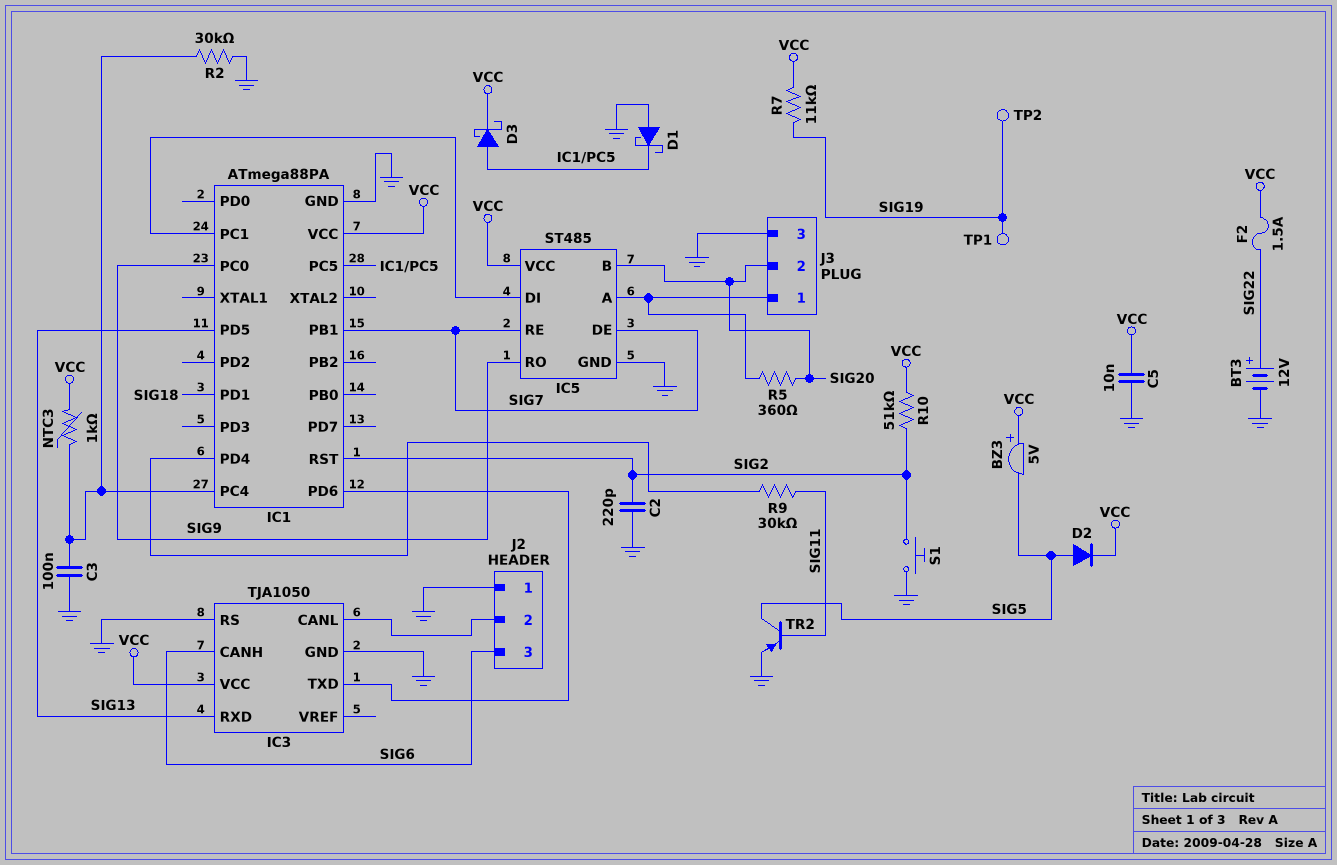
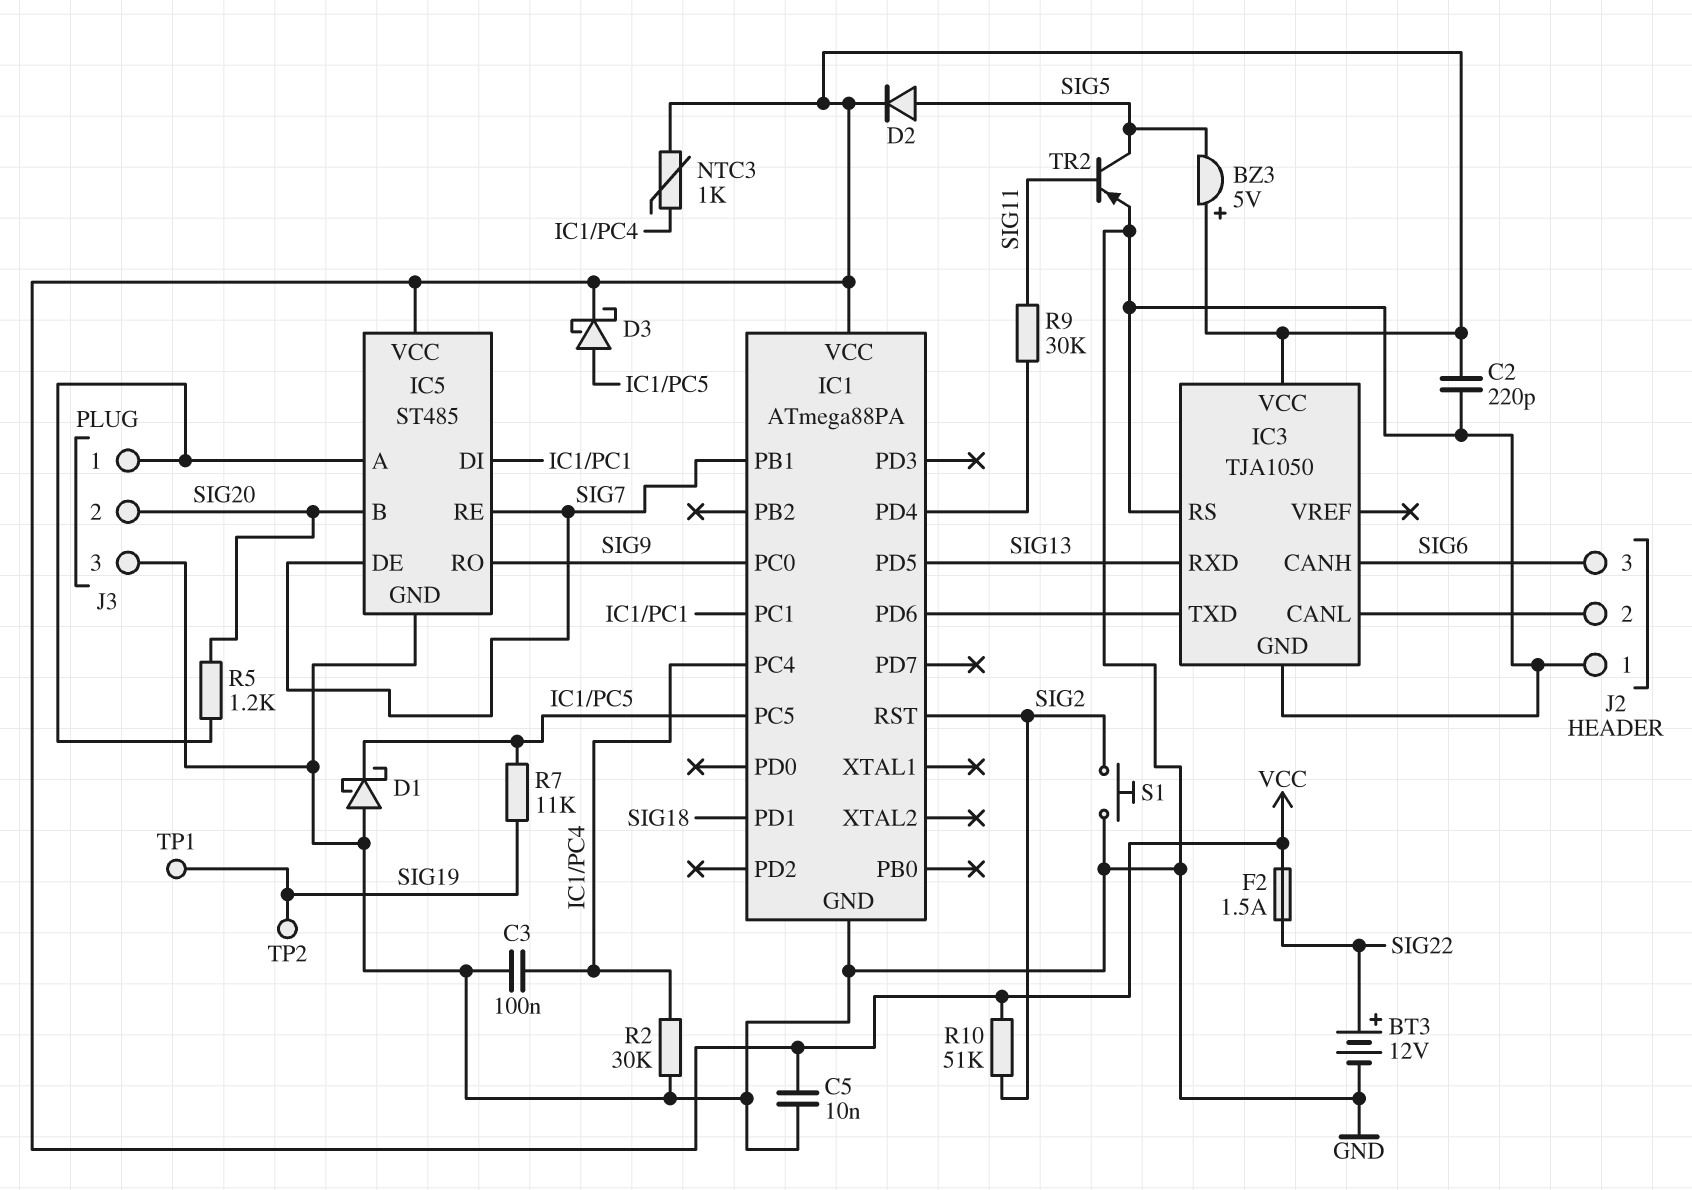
C2: 220pF (GND, SIG2) -> 220pF (GND, VCC)
R5: 360 (IC5/A, SIG20) -> 1.2k (IC5/A, SIG20)
R7: 11k (SIG19, VCC) -> 11k (IC1/PC5, SIG19)

